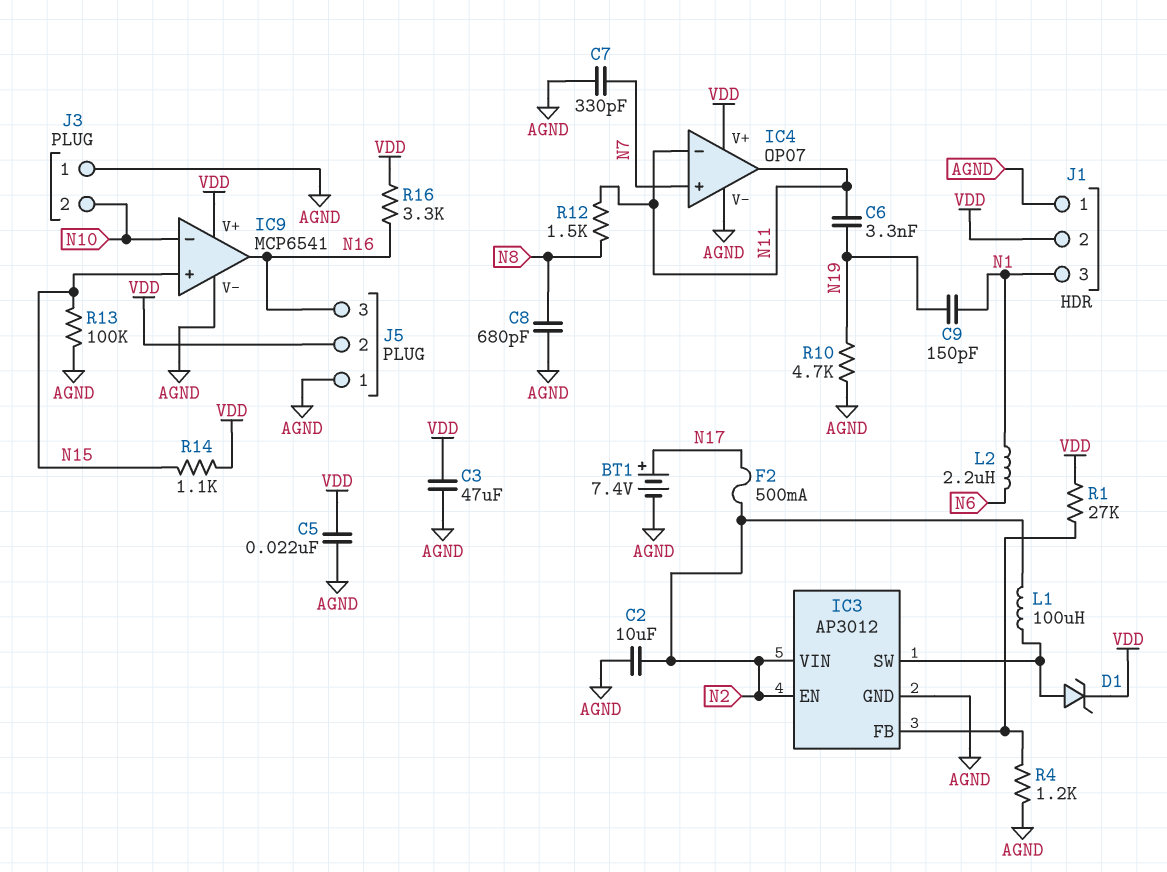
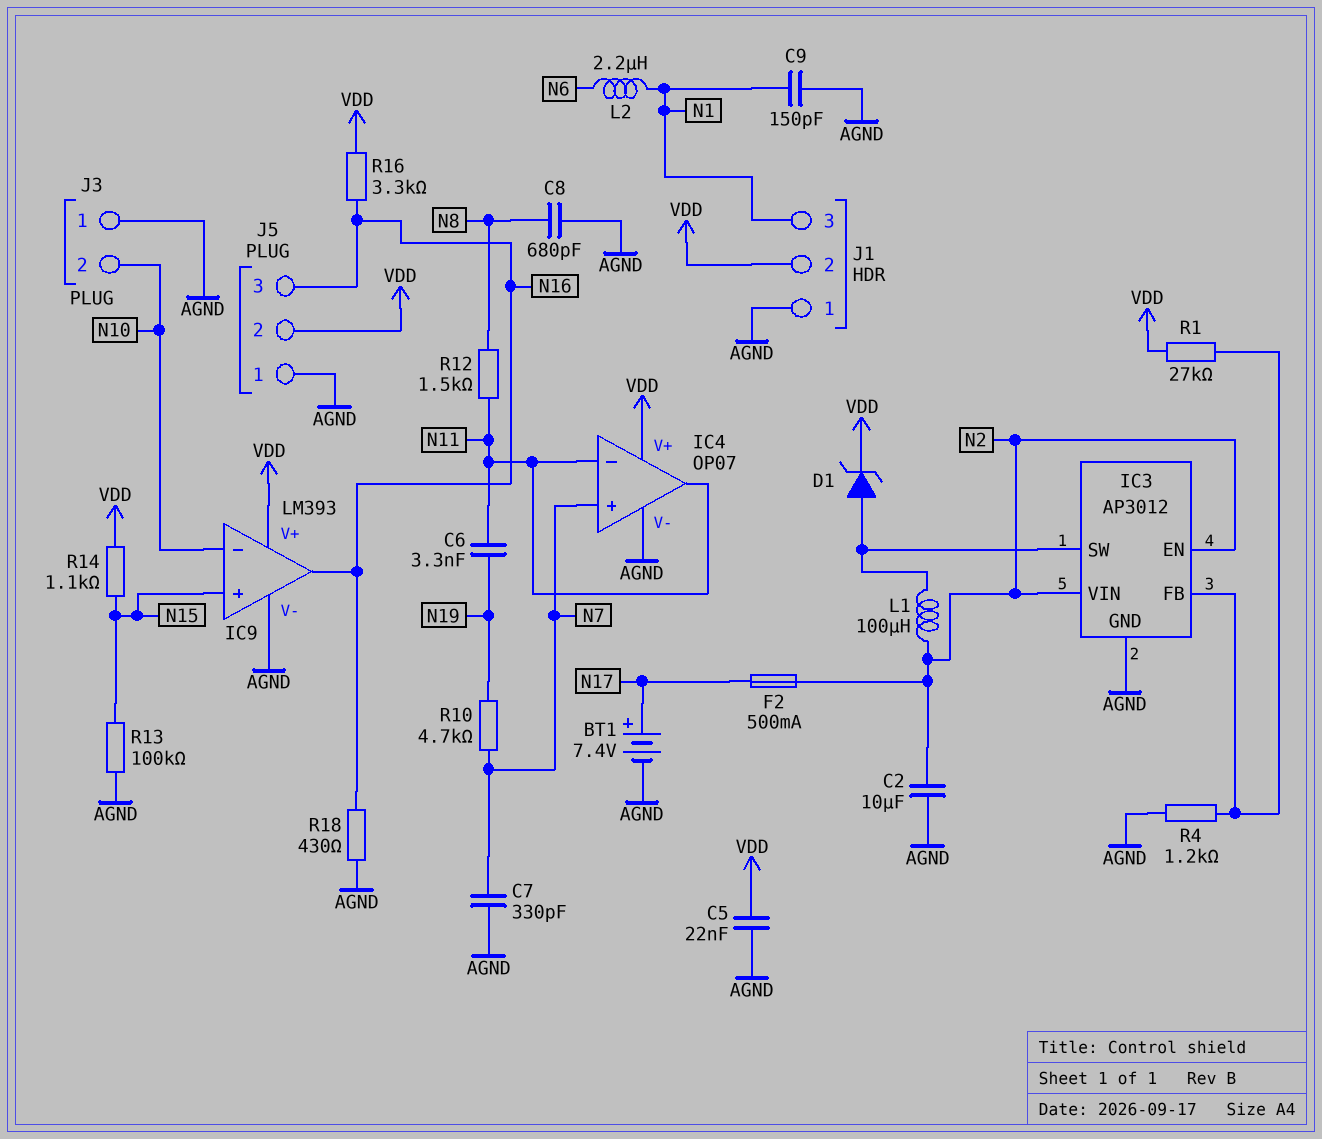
C3: 47uF (AGND, VDD) -> none
C9: 150pF (N1, N19) -> 150pF (AGND, N1)
IC9: MCP6541 -> LM393
R10: 4.7k (AGND, N19) -> 4.7k (N7, N19)
R18: none -> 430 (AGND, N16)

